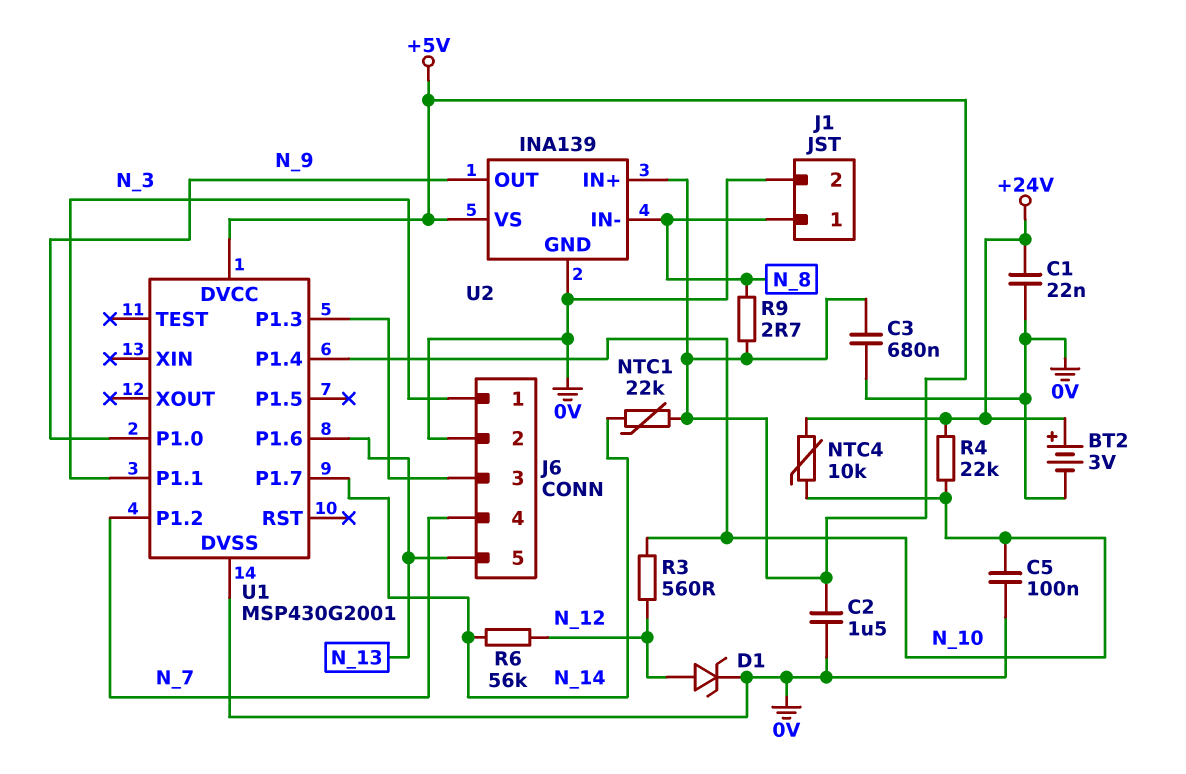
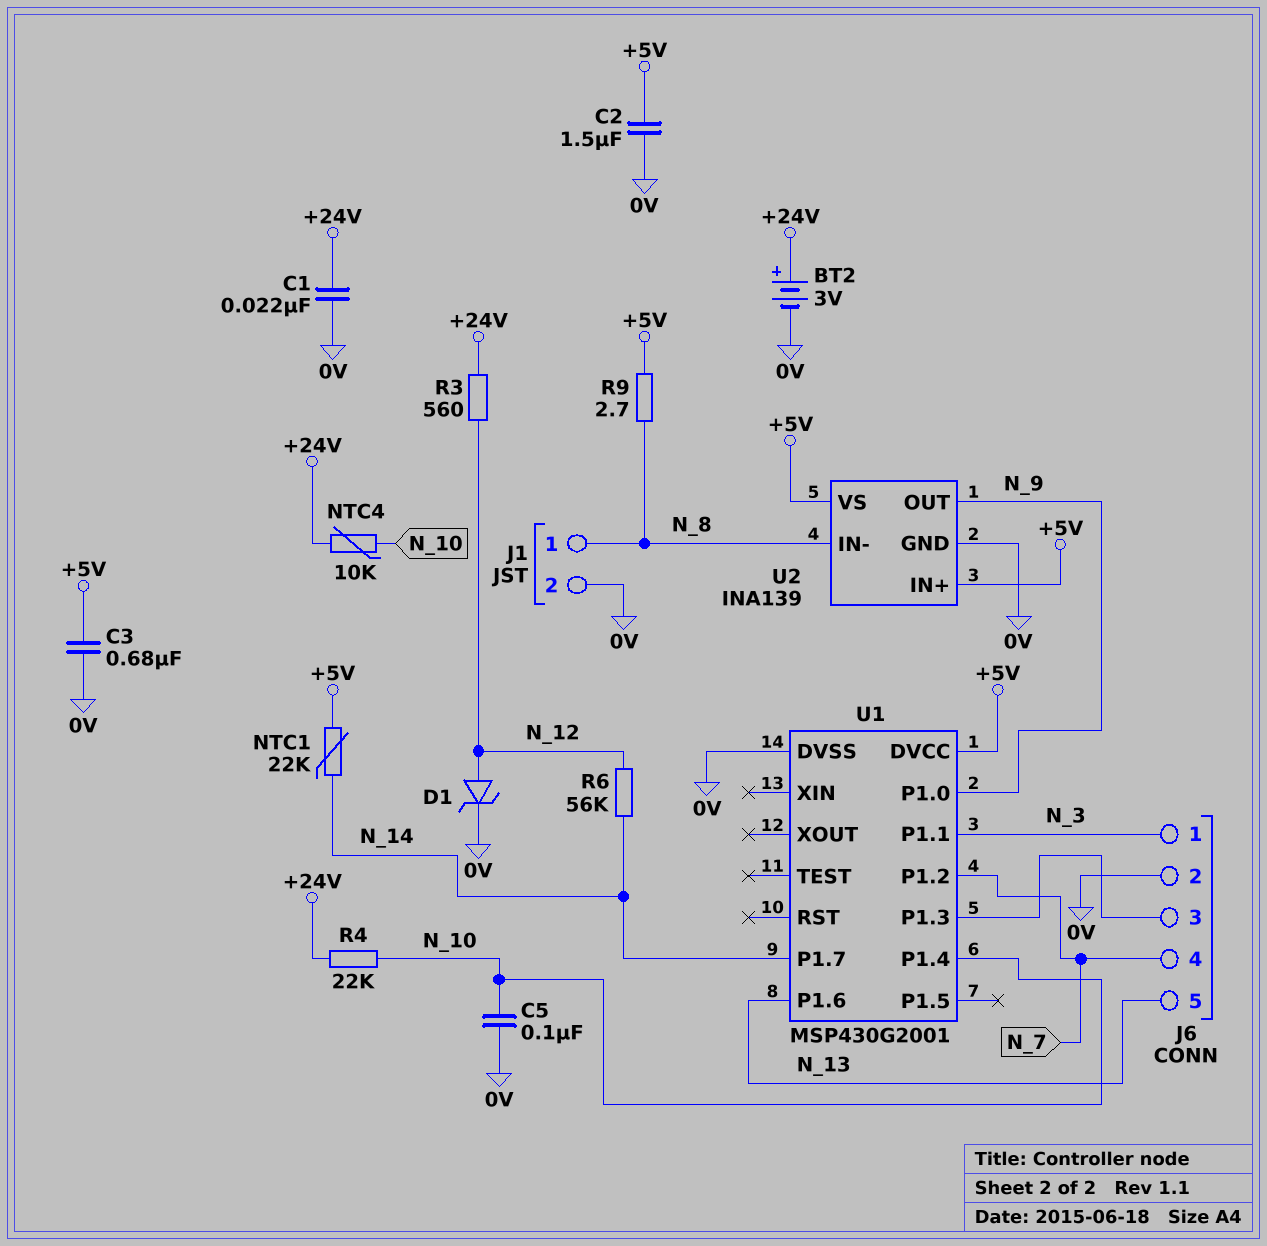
R3: 560 (N_10, N_12) -> 560 (+24V, N_12)

